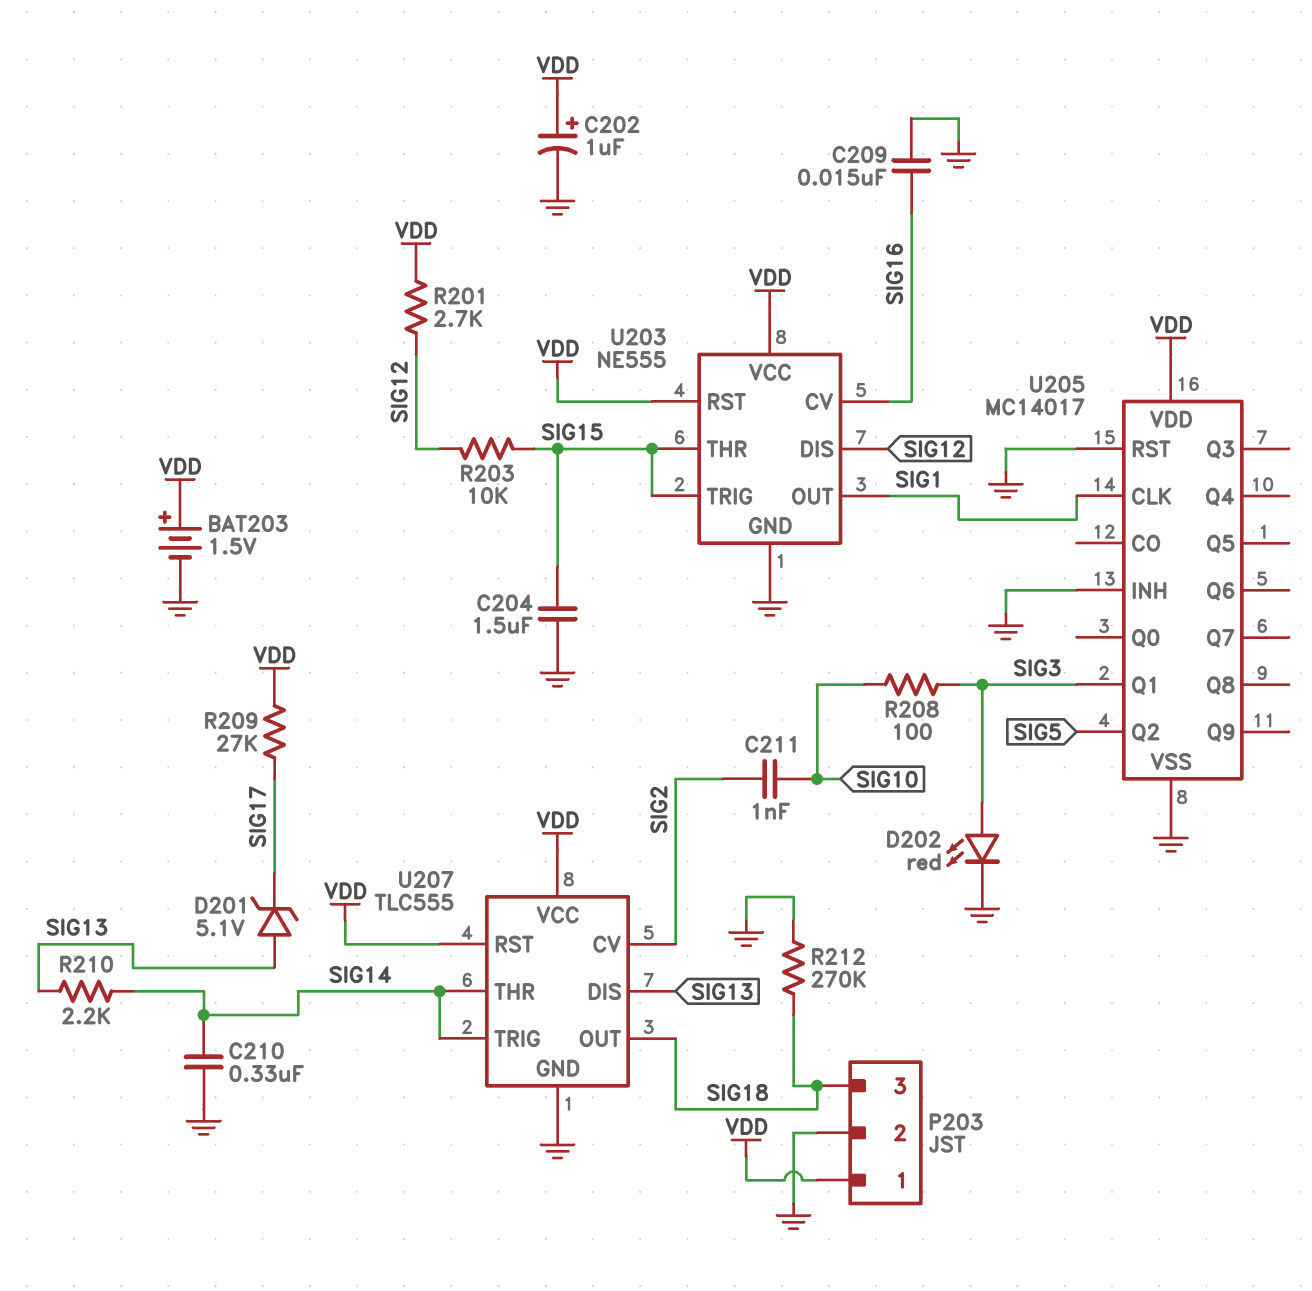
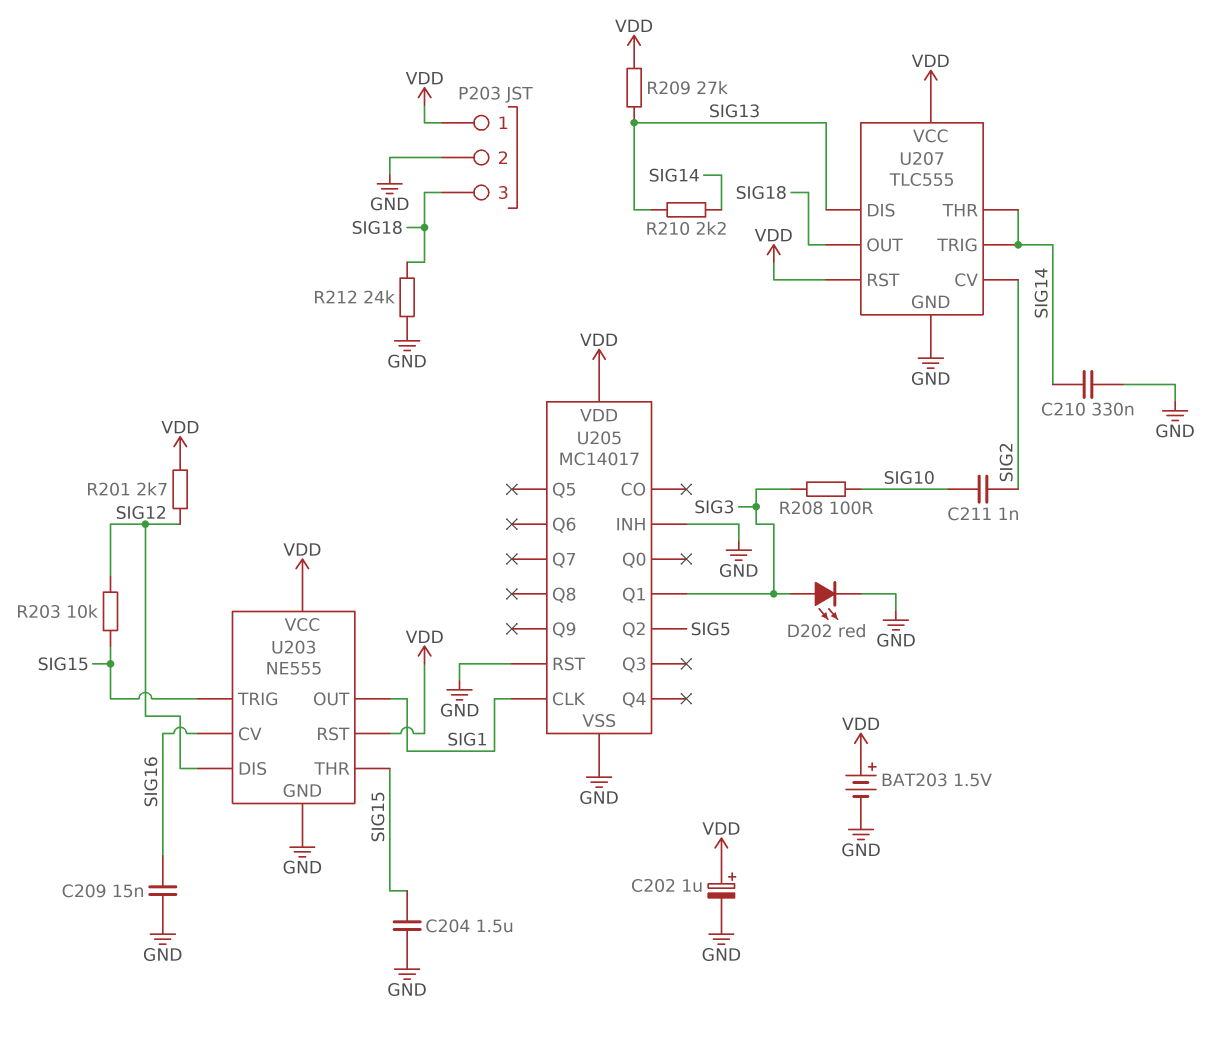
D201: zener 5.1V (A SIG13, K SIG17) -> none
R209: 27k (SIG17, VDD) -> 27k (SIG13, VDD)
R212: 270k (GND, SIG18) -> 24k (GND, SIG18)

